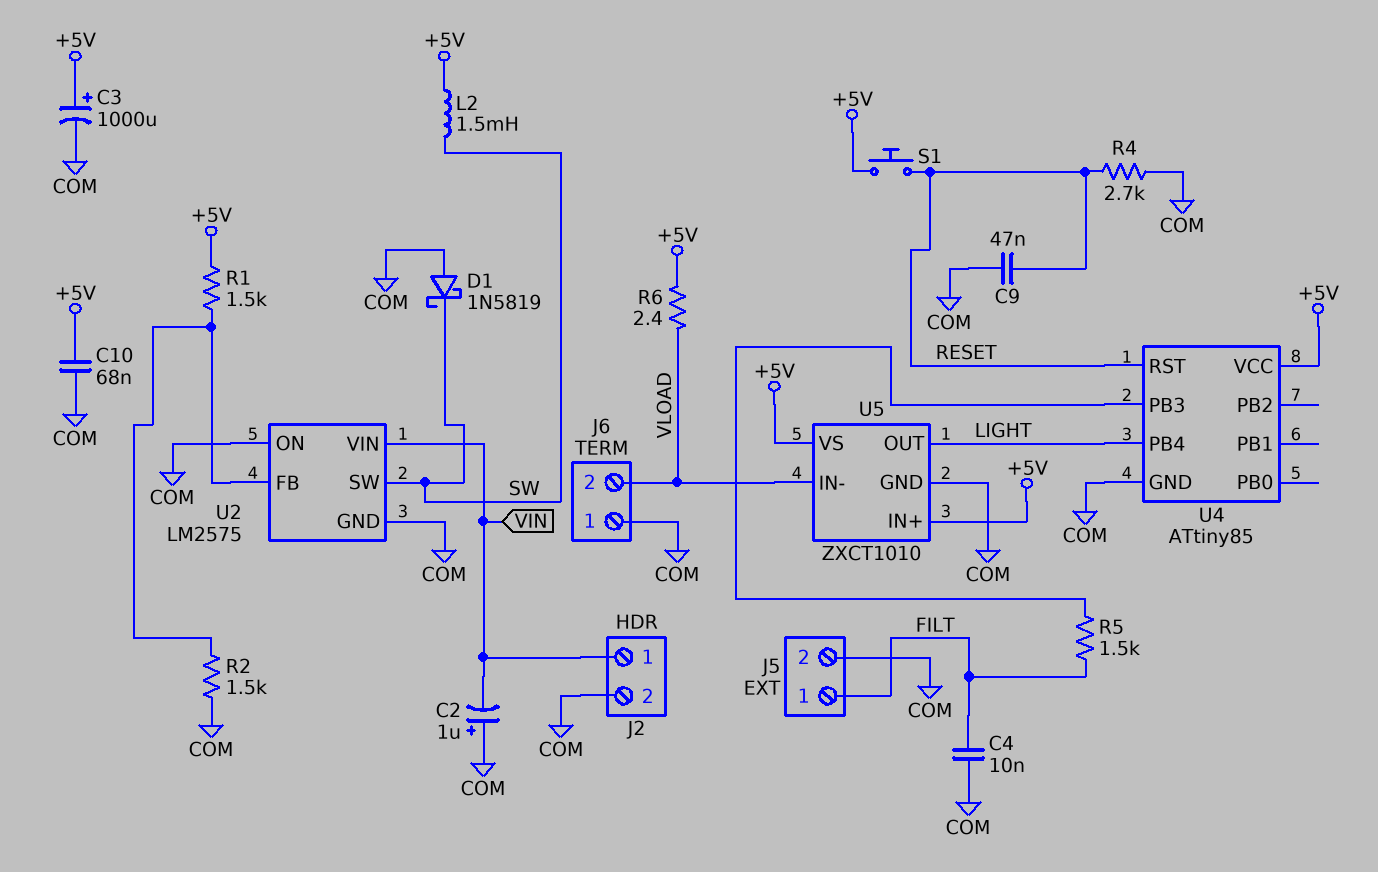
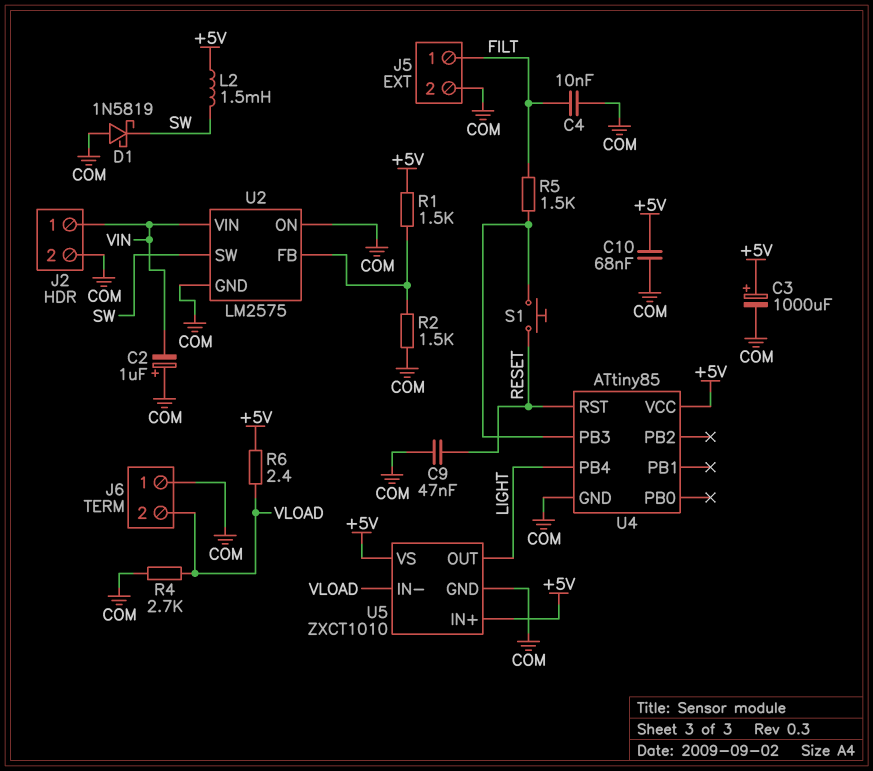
R4: 2.7k (COM, RESET) -> 2.7k (COM, VLOAD)
S1: button (+5V, RESET) -> button (RESET, U4/PB3)

